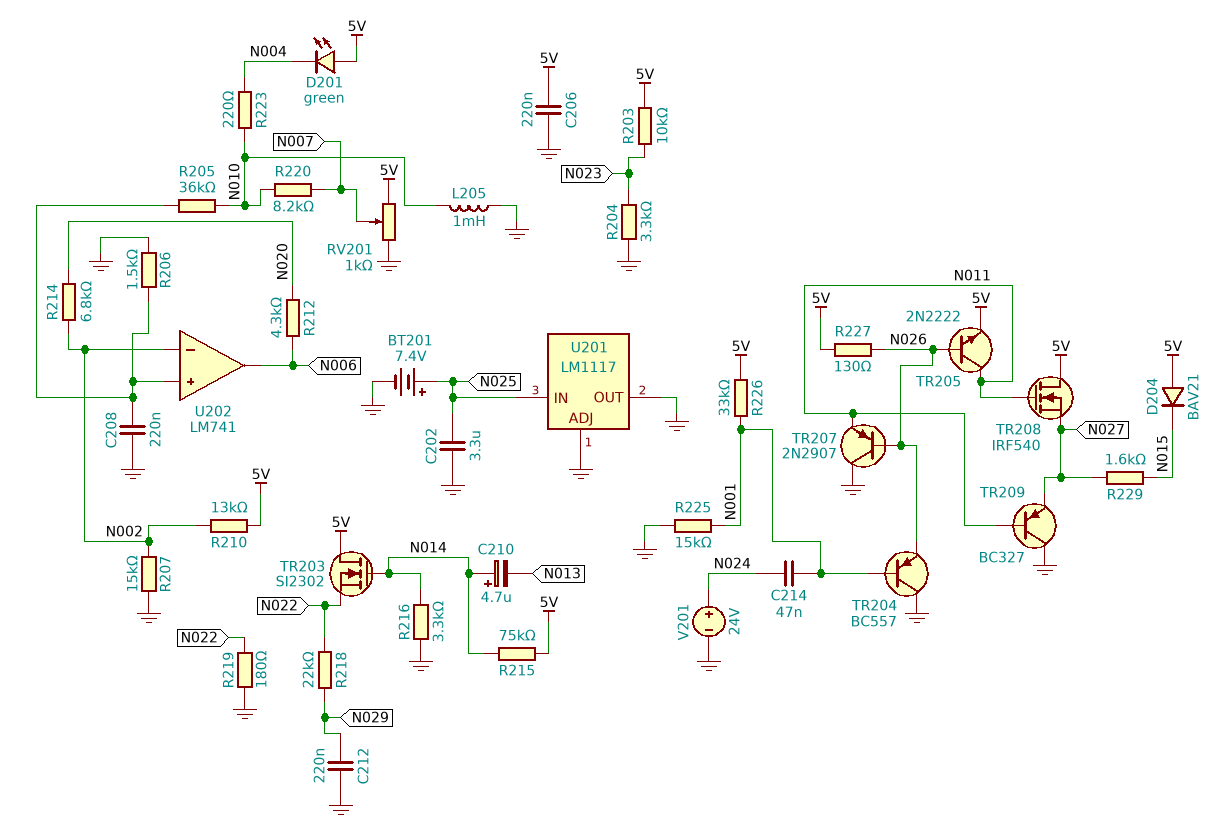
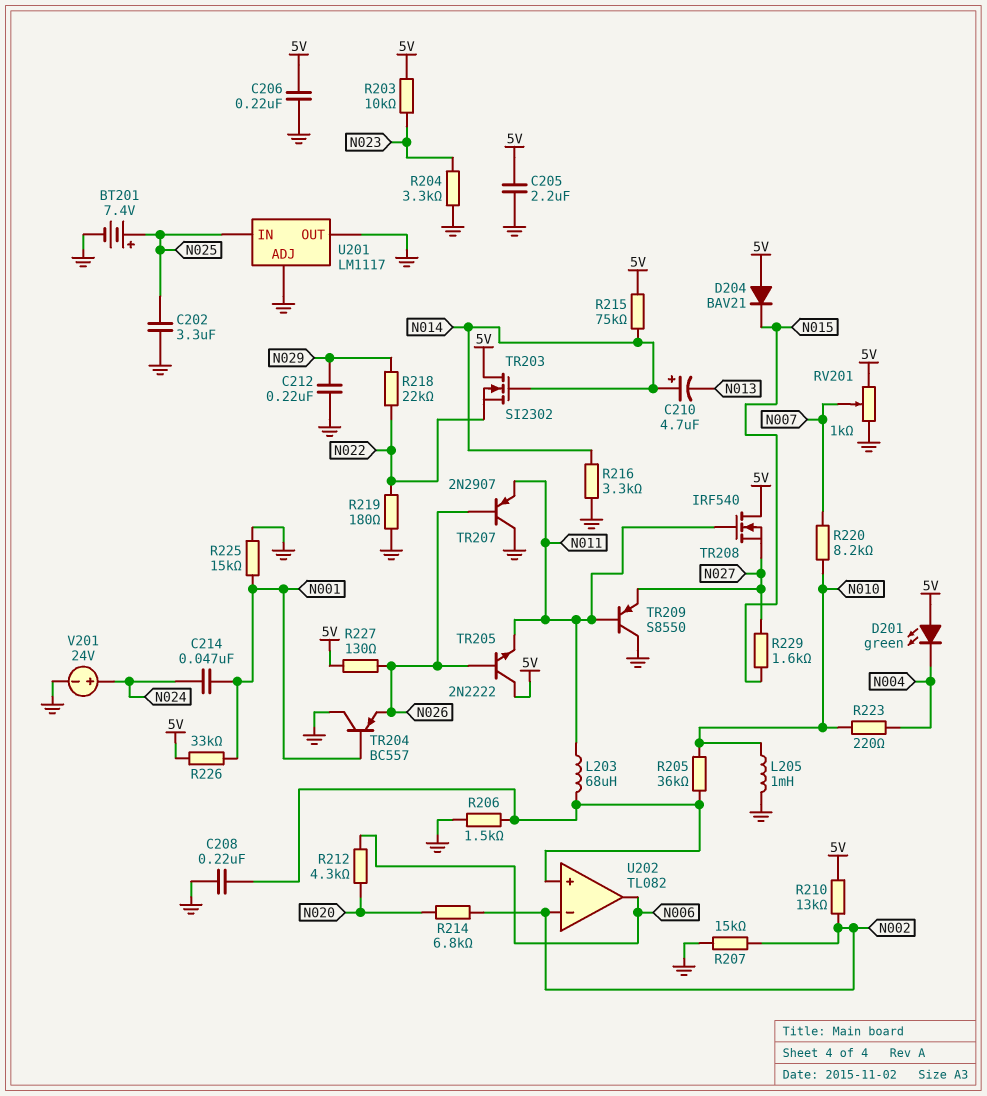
C205: none -> 2.2uF (5V, GND)
L203: none -> 68uH (N011, U202/in+)
TR205: NPN 2N2222 (B N026, C N011, E 5V) -> NPN 2N2222 (B N026, C 5V, E N011)
TR209: PNP BC327 (B N011, C GND, E N027) -> PNP S8550 (B N011, C GND, E N027)
U202: LM741 -> TL082

